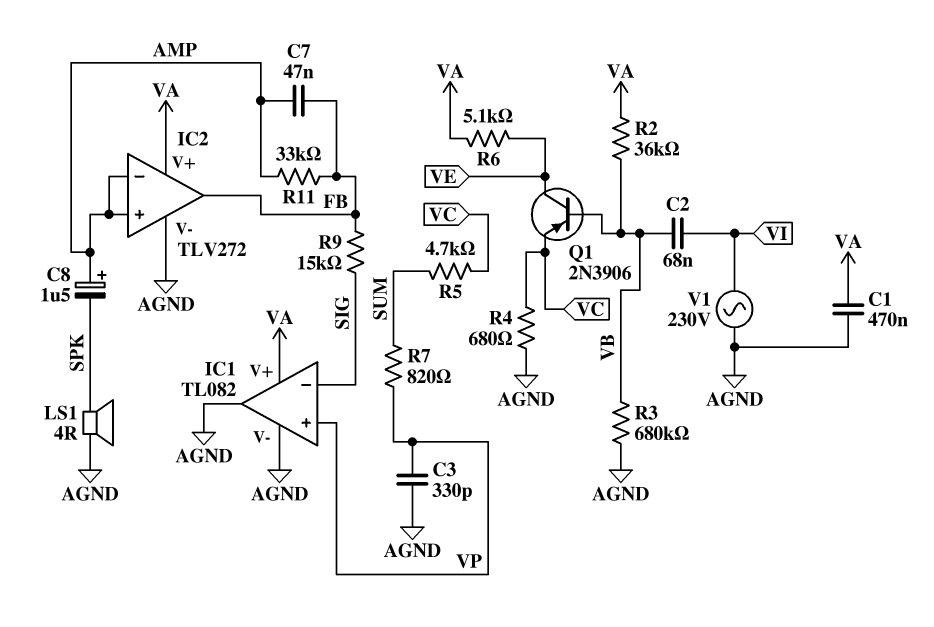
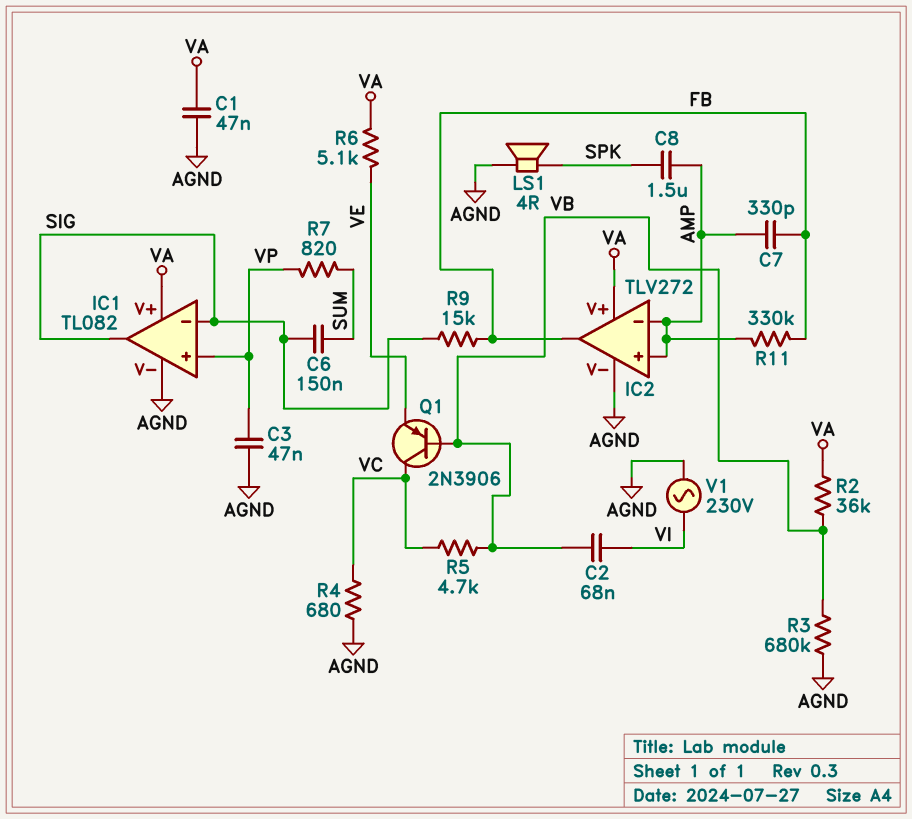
C1: 470nF (AGND, VA) -> 47nF (AGND, VA)
C3: 330pF (AGND, VP) -> 47nF (AGND, VP)
C6: none -> 150nF (SIG, SUM)
C7: 47nF (AMP, FB) -> 330pF (AMP, FB)
C8: 1.5uF (plus AMP, minus SPK) -> 1.5uF (AMP, SPK)
IC1 pin out: AGND -> SIG
Q1: PNP 2N3906 (B VB, C VE, E VC) -> PNP 2N3906 (B VB, C VC, E VE)
R5: 4.7k (SUM, VC) -> 4.7k (VB, VC)
R11: 33k (AMP, FB) -> 330k (AMP, FB)

